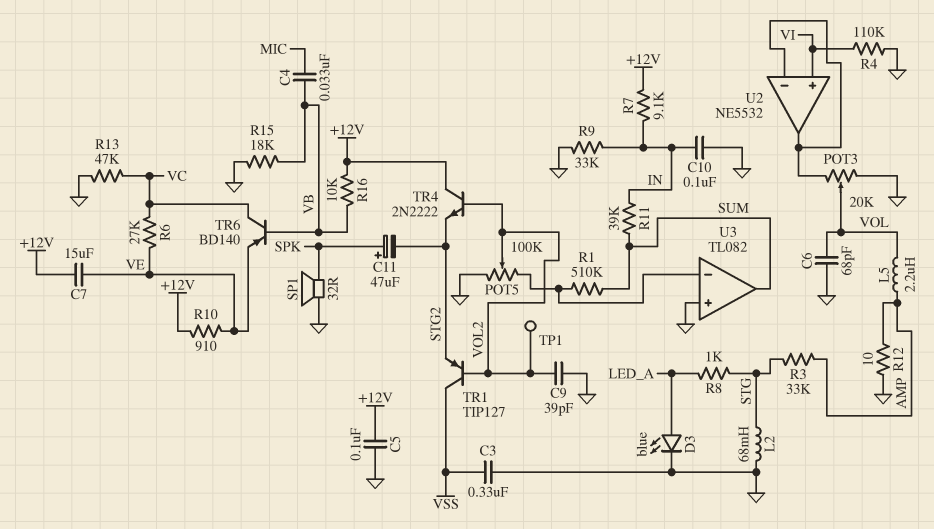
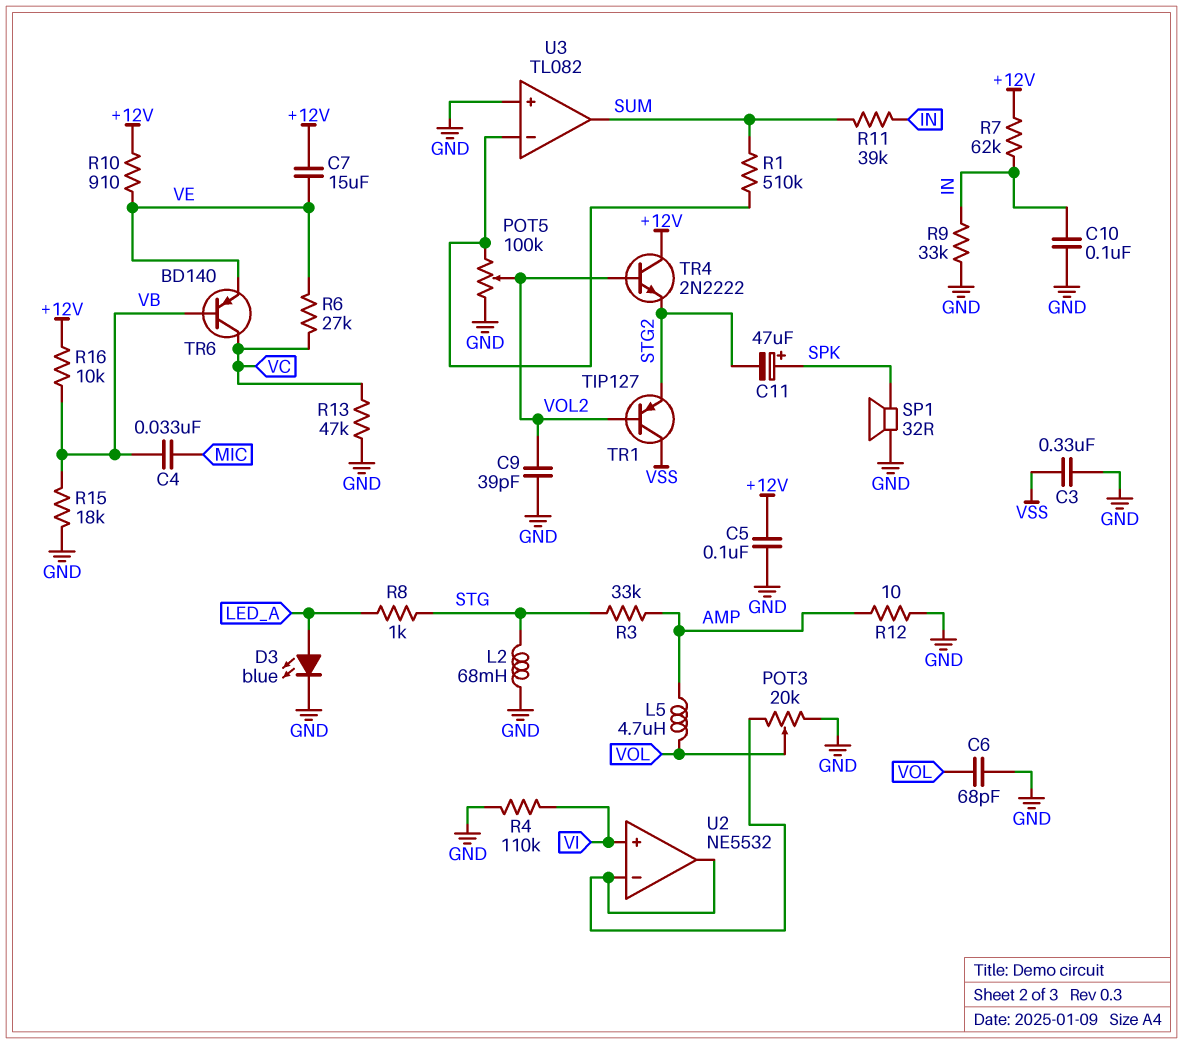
L5: 2.2uH (AMP, VOL) -> 4.7uH (AMP, VOL)
R7: 9.1k (+12V, IN) -> 62k (+12V, IN)
TP1: test point (VOL2) -> none

